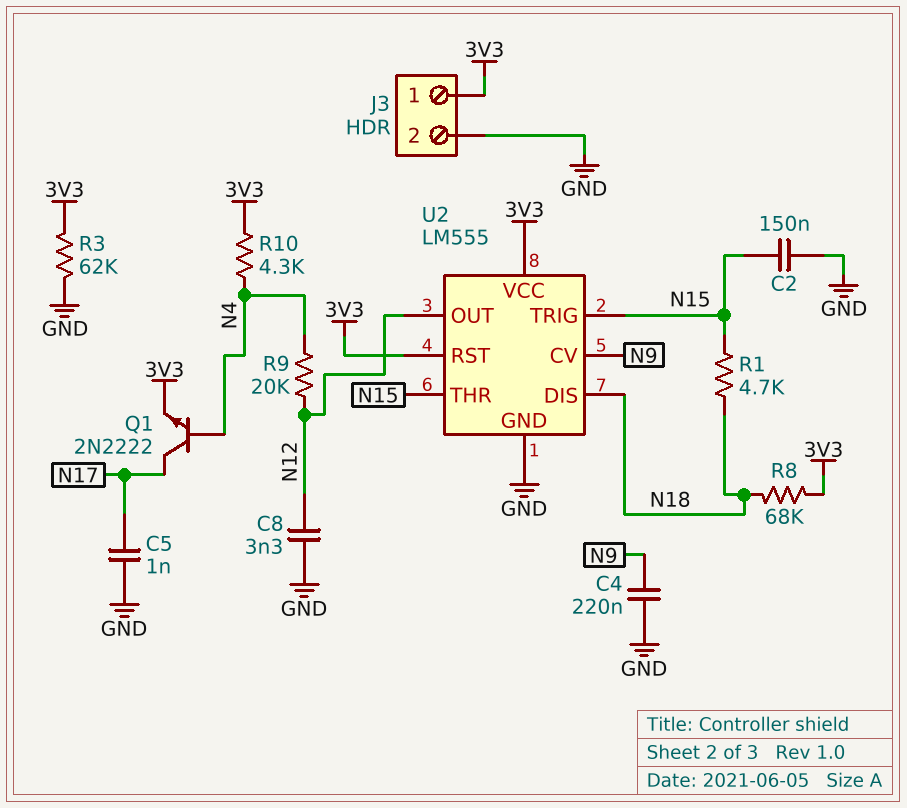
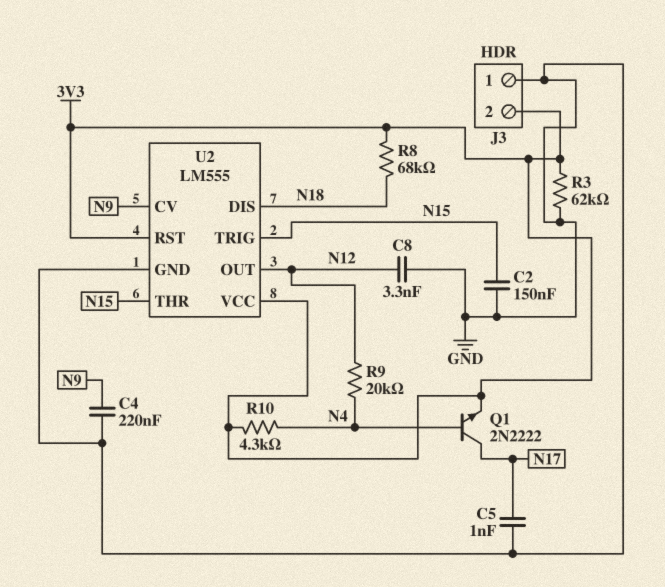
J3 pin 1: 3V3 -> GND
J3 pin 2: GND -> 3V3
R1: 4.7k (N15, N18) -> none

